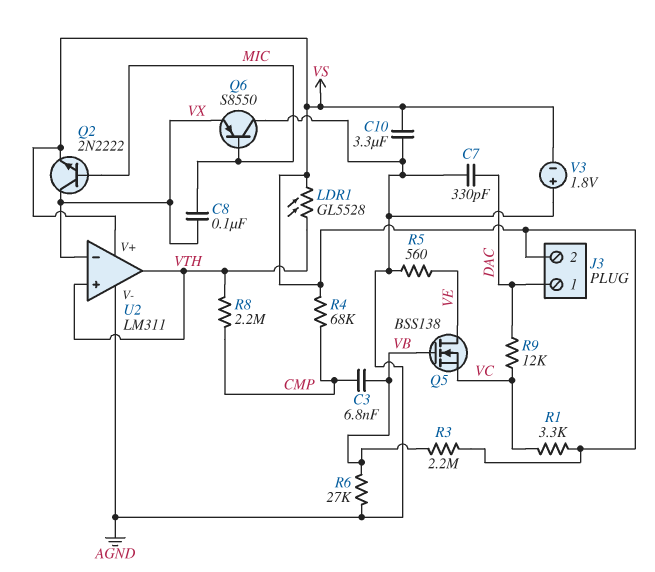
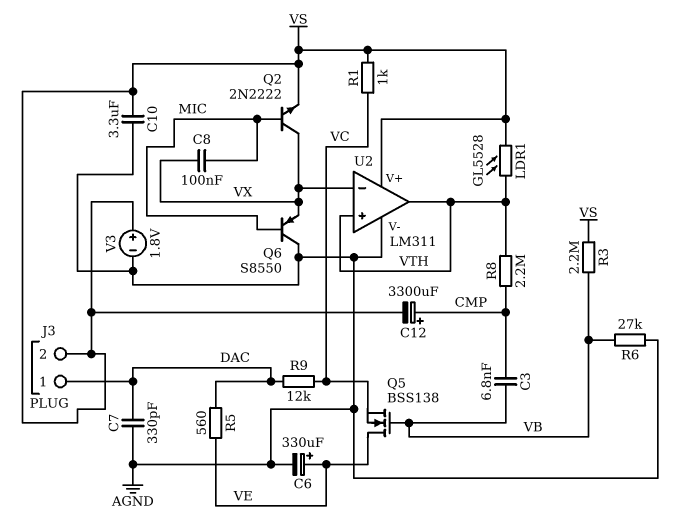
C6: none -> 330uF (plus VE, minus AGND)
C12: none -> 3300uF (plus CMP, minus VS)
R1: 3.3k (VC, VS) -> 1k (VC, VS)
R4: 68k (CMP, VS) -> none
R5: 560 (AGND, VE) -> 560 (DAC, VE)
V3: 1.8V (plus AGND, minus VS) -> 1.8V (plus VS, minus AGND)

